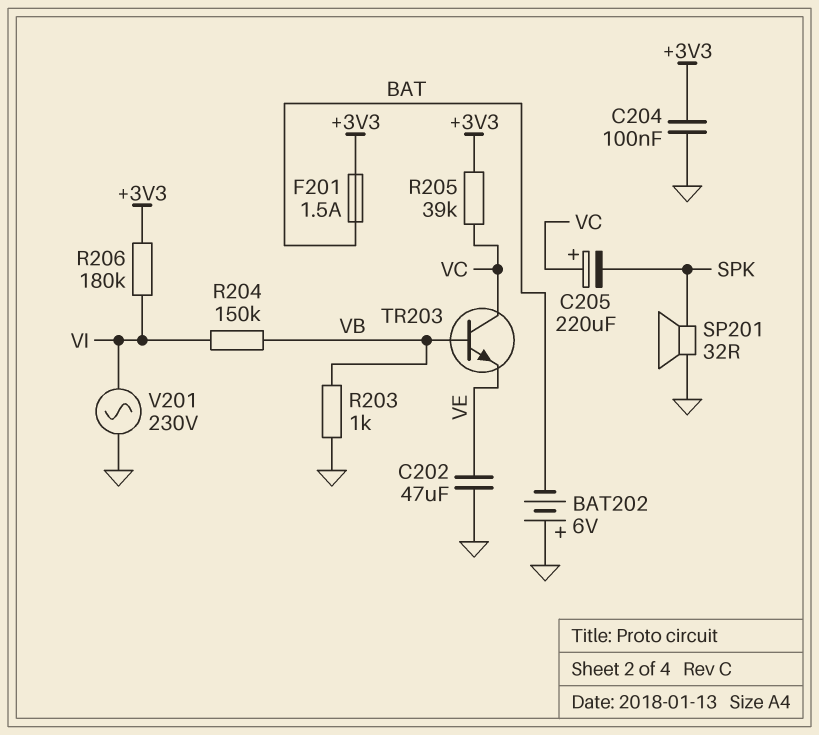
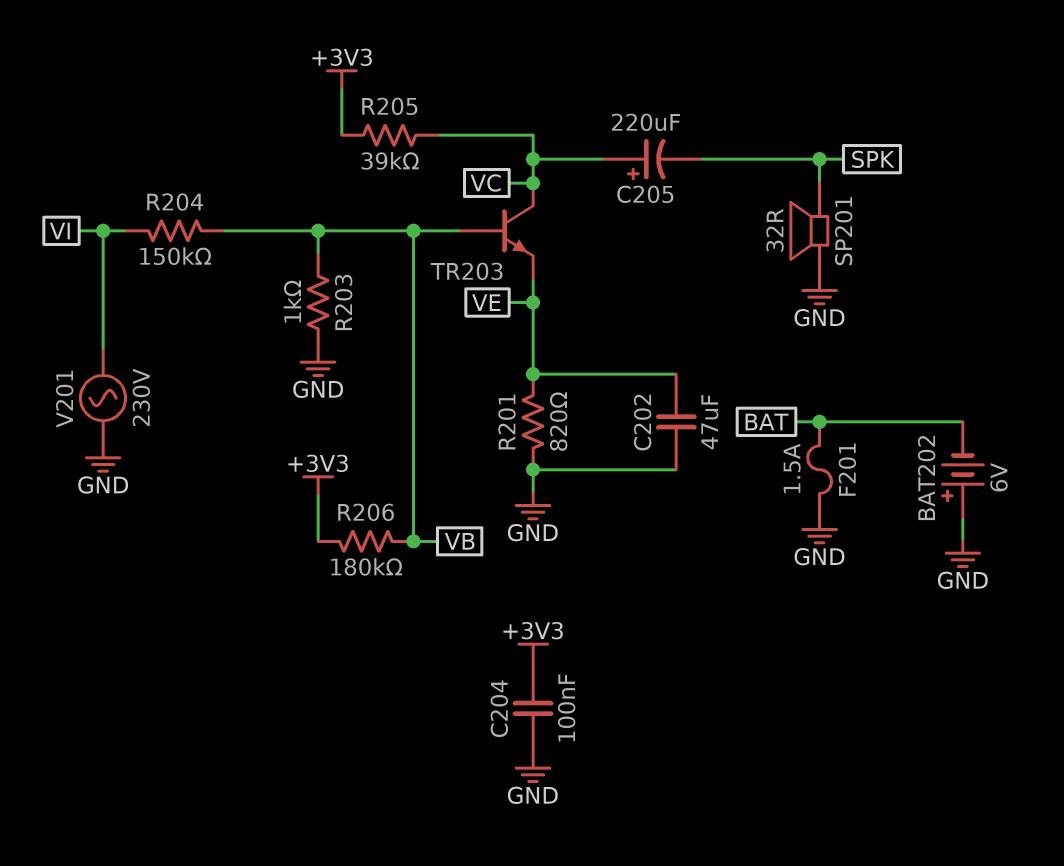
F201: 1.5A (+3V3, BAT) -> 1.5A (BAT, GND)
R201: none -> 820 (GND, VE)
R206: 180k (+3V3, VI) -> 180k (+3V3, VB)

